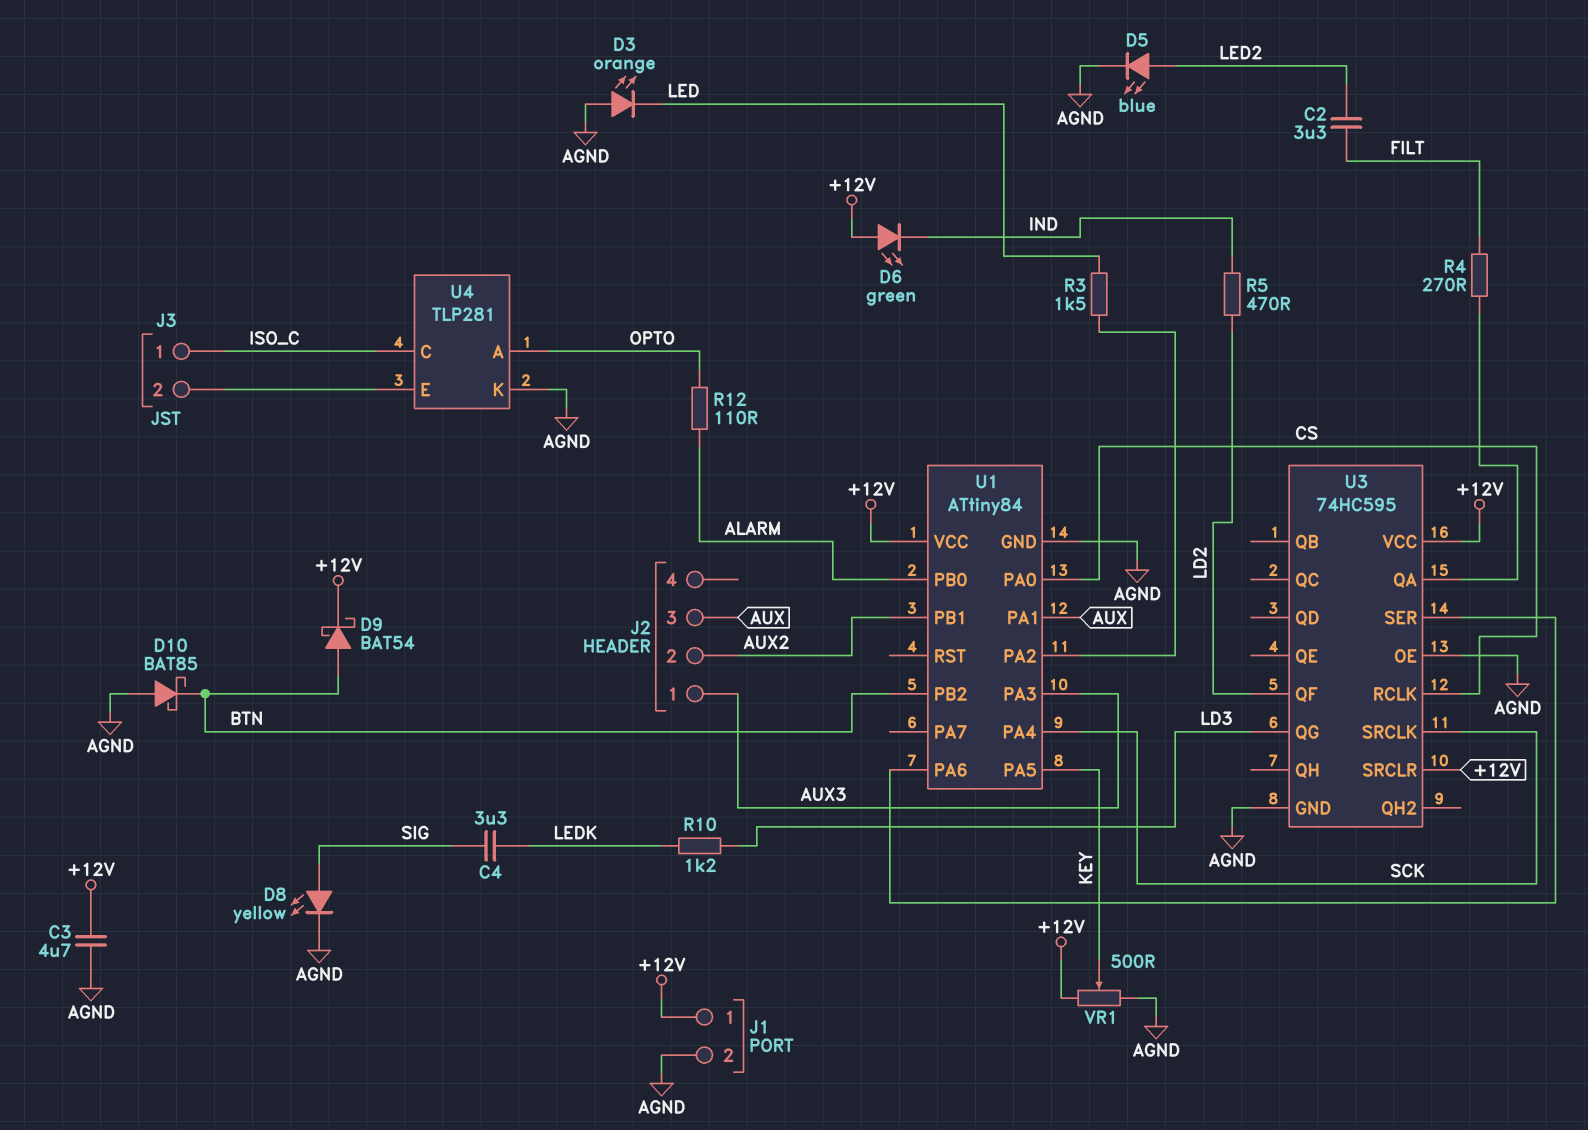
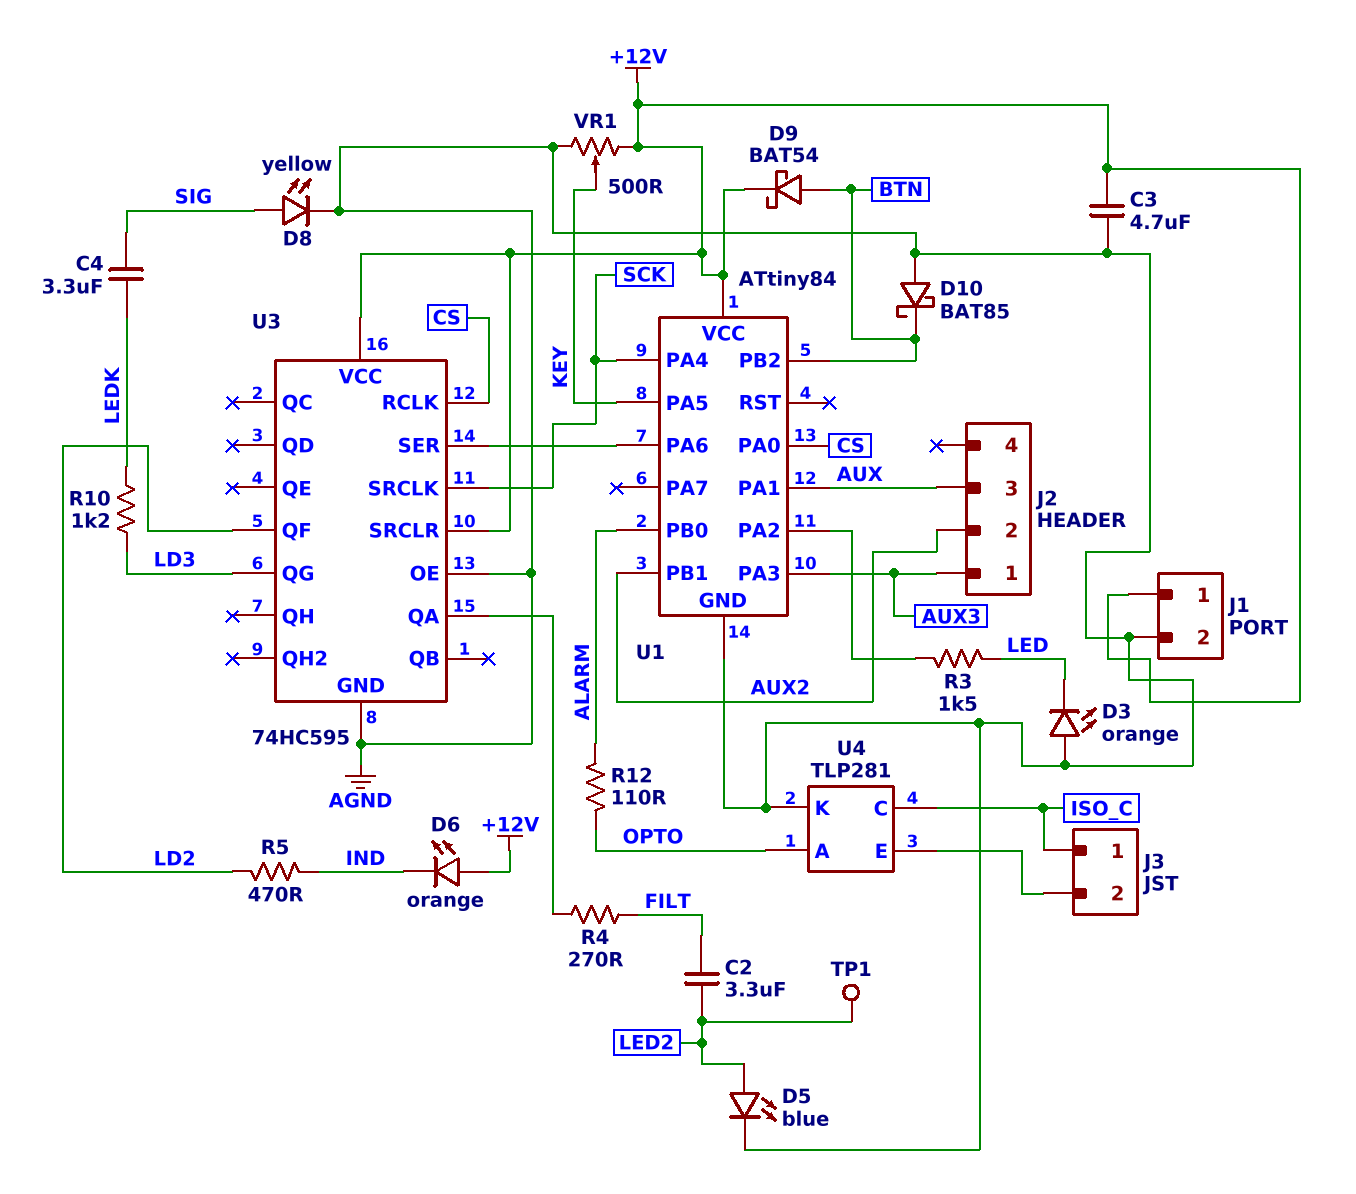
D6: LED green (A +12V, K IND) -> LED orange (A +12V, K IND)
TP1: none -> test point (LED2)

